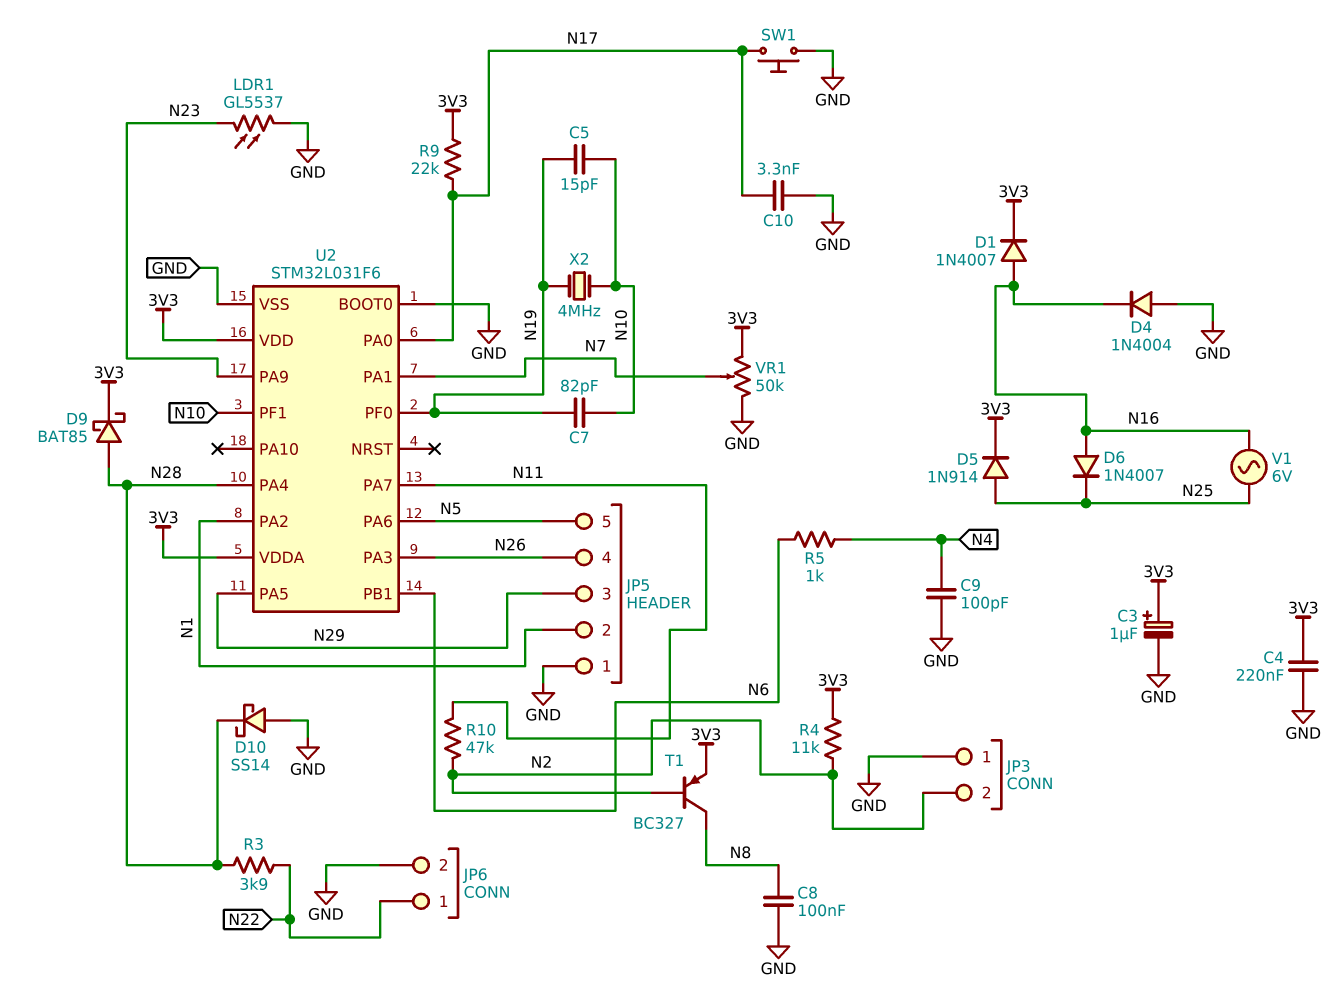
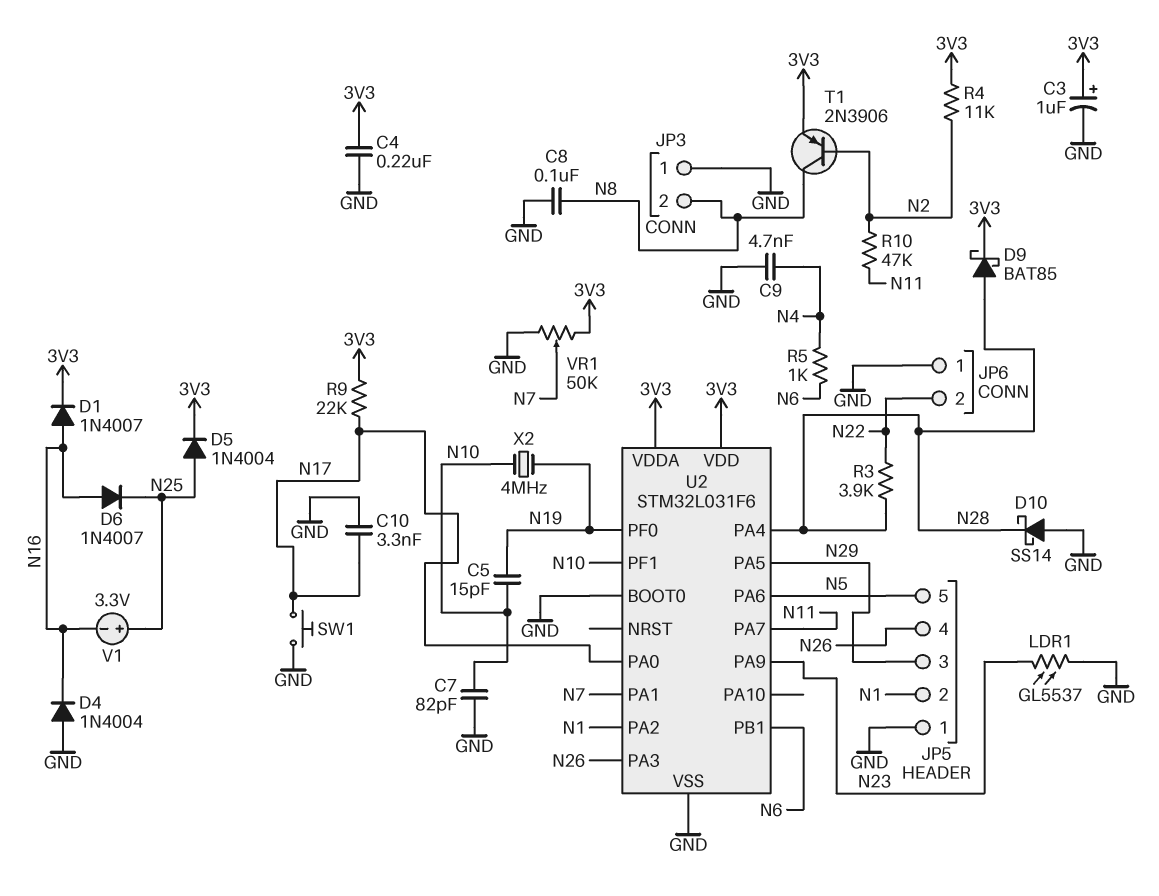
C7: 82pF (N10, N19) -> 82pF (GND, N10)
C9: 100pF (GND, N4) -> 4.7nF (GND, N4)
D5: diode 1N914 (A N25, K 3V3) -> diode 1N4004 (A N25, K 3V3)
JP3 pin 2: N2 -> N8
JP6 pin 1: N22 -> GND
JP6 pin 2: GND -> N22
T1: PNP BC327 (B N2, C N8, E 3V3) -> PNP 2N3906 (B N2, C N8, E 3V3)
V1: AC 6V (N16, N25) -> 3.3V (plus N25, minus N16)

